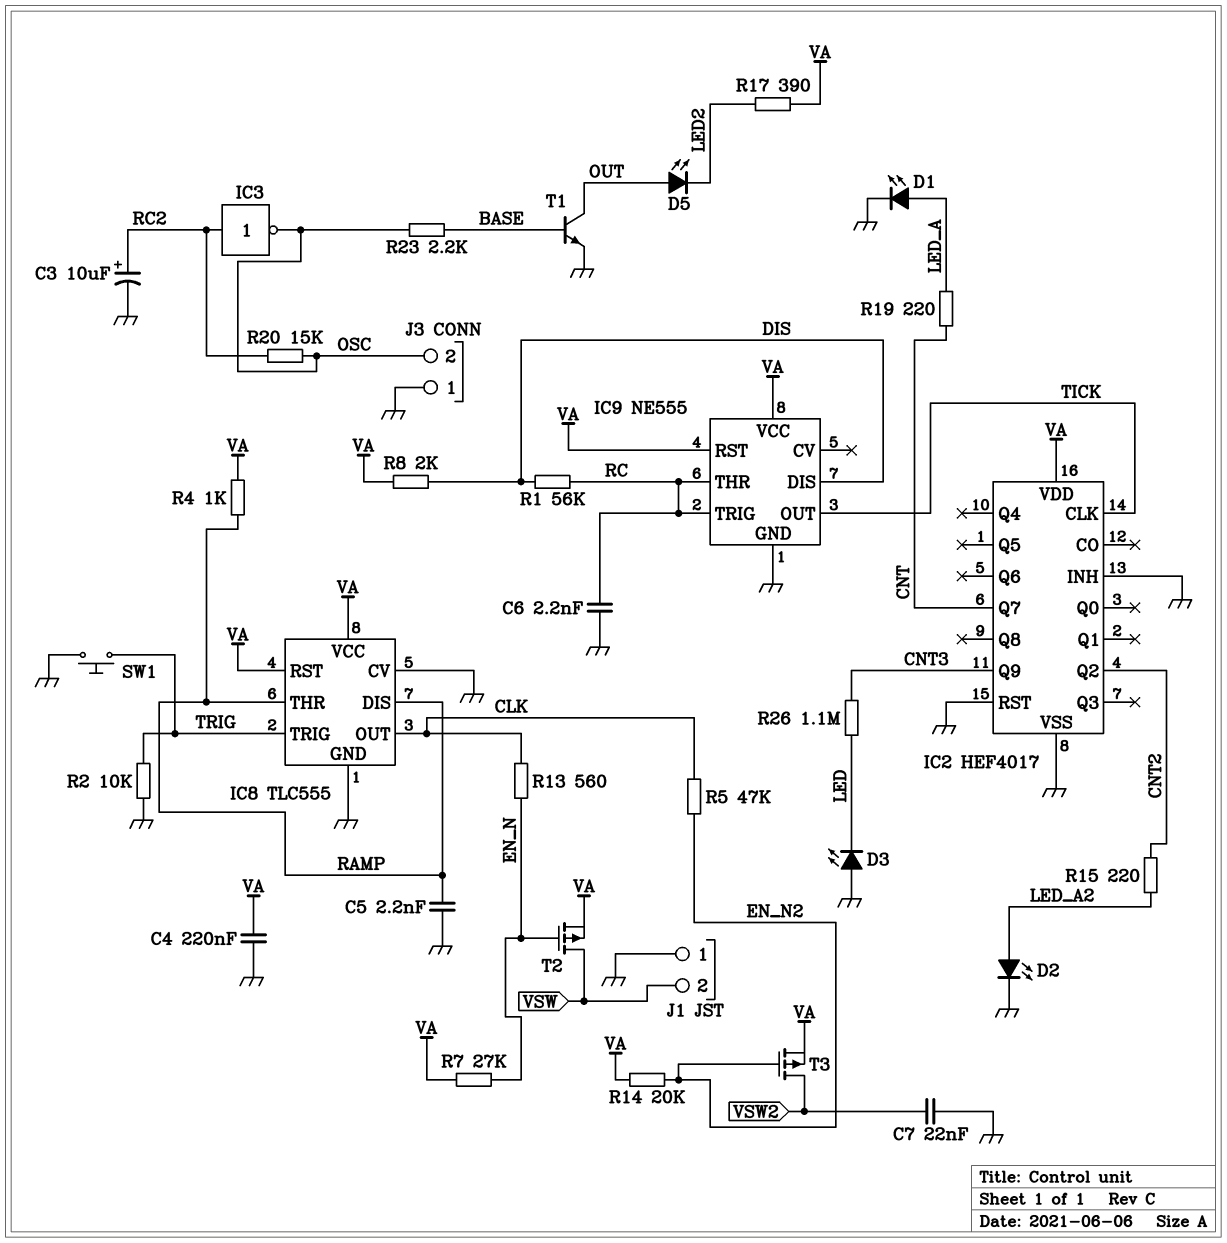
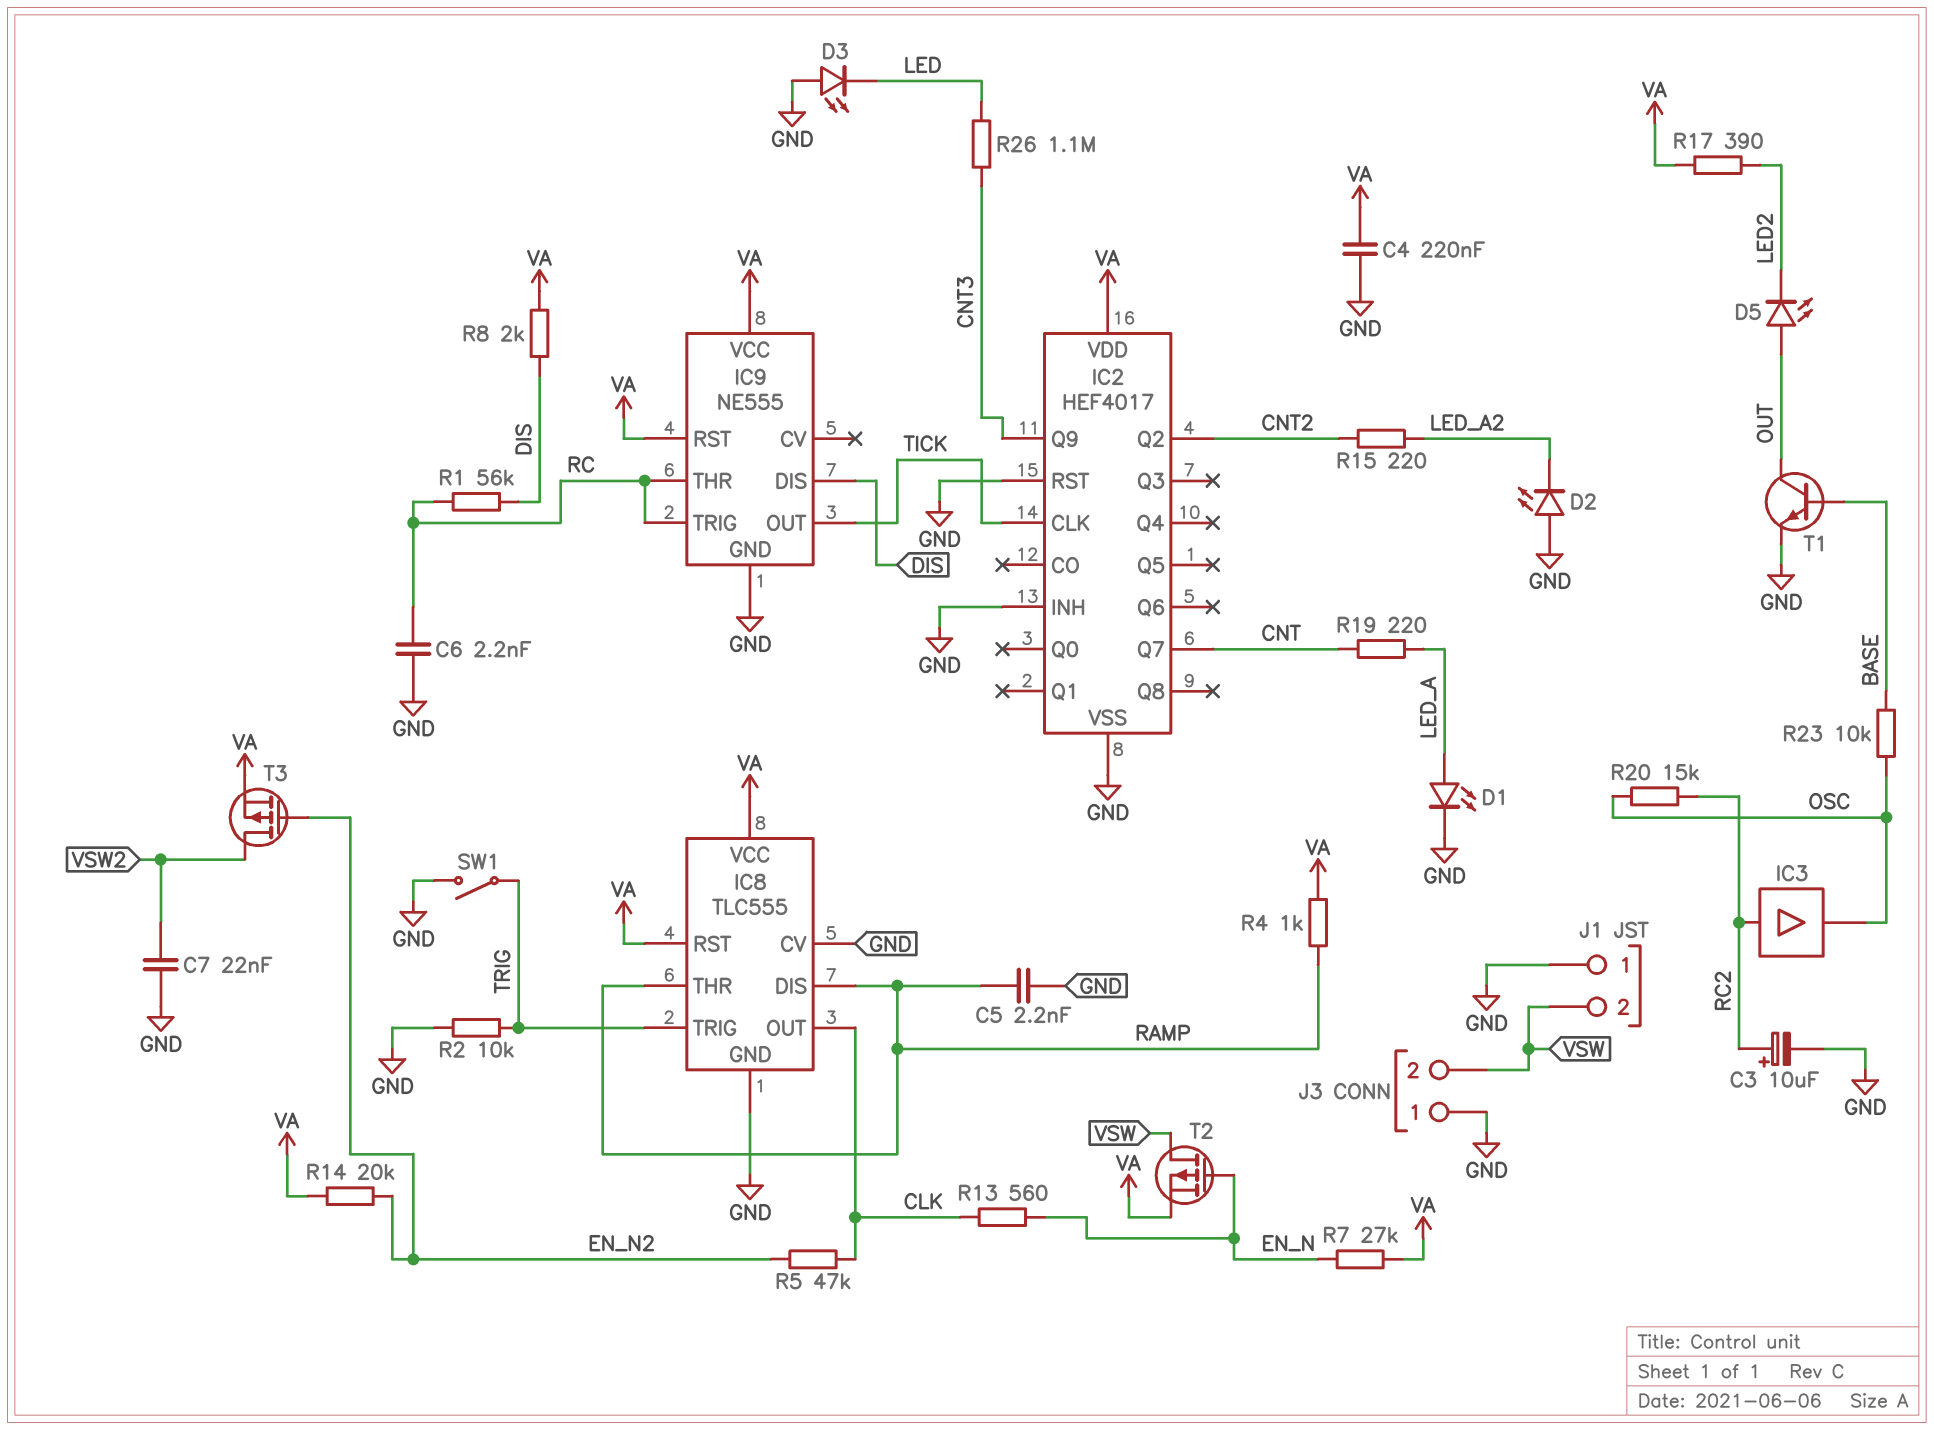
D2: LED (A LED_A2, K GND) -> LED (A GND, K LED_A2)
IC3: NOT (in RC2, out OSC) -> buffer (in RC2, out OSC)
J3 pin 2: OSC -> VSW
R23: 2.2k (BASE, OSC) -> 10k (BASE, OSC)
SW1: button (GND, TRIG) -> switch (GND, TRIG)

